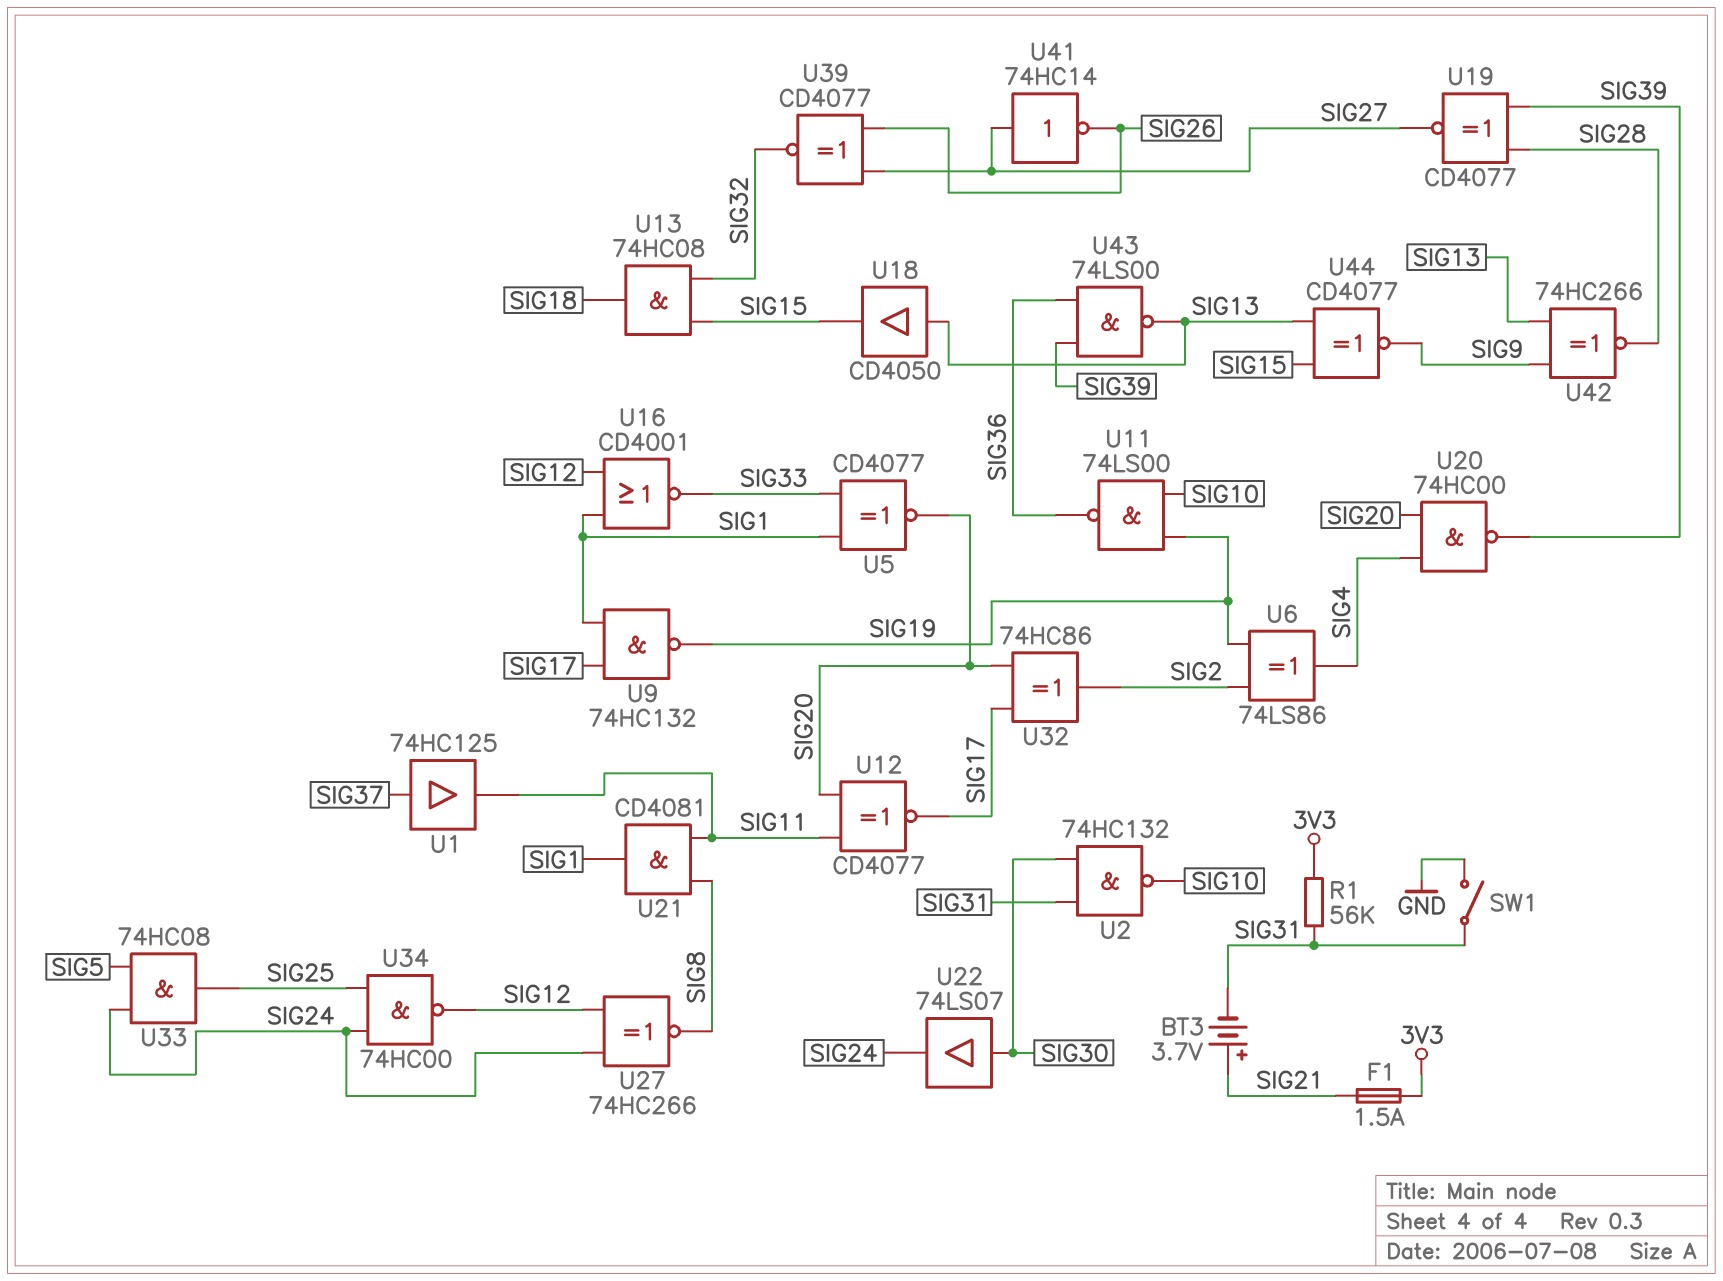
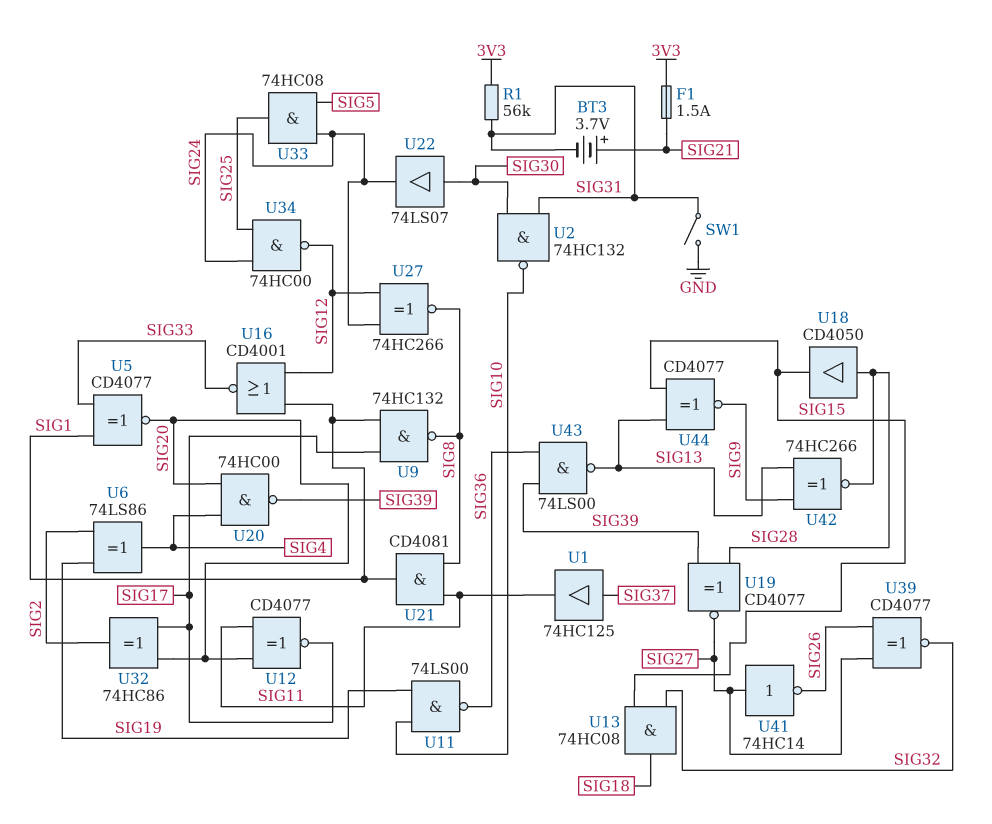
U9: NAND 74HC132 (in SIG1, in SIG17, out SIG19) -> NAND 74HC132 (in SIG1, in SIG17, out SIG8)
U18: buffer CD4050 (in SIG13, out SIG15) -> buffer CD4050 (in SIG28, out SIG15)

